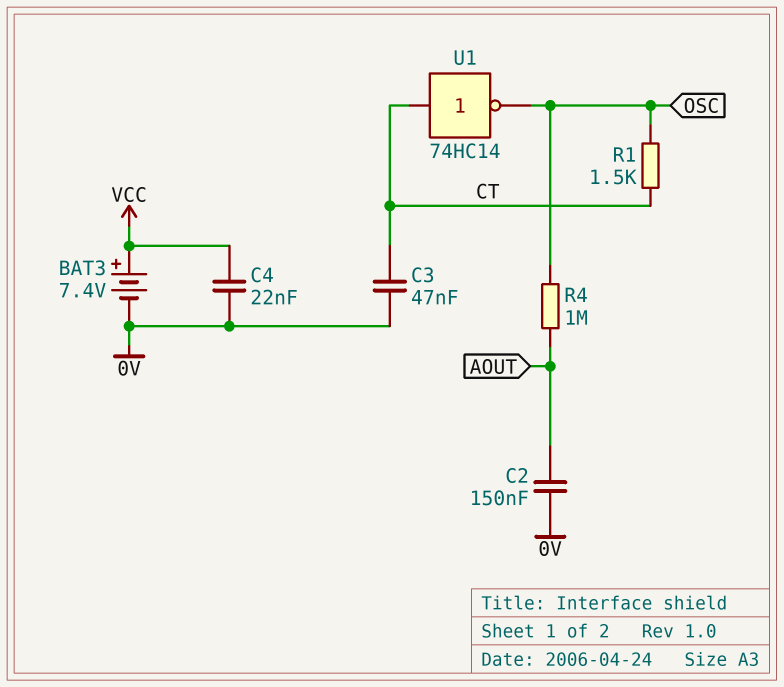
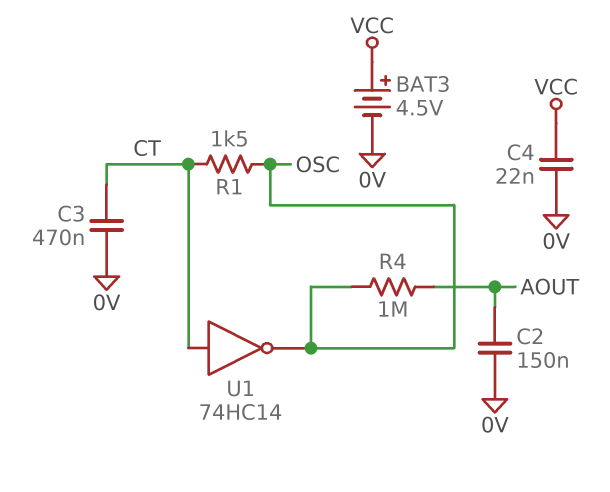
BAT3: 7.4V (plus VCC, minus 0V) -> 4.5V (plus VCC, minus 0V)
C3: 47nF (0V, CT) -> 470nF (0V, CT)

